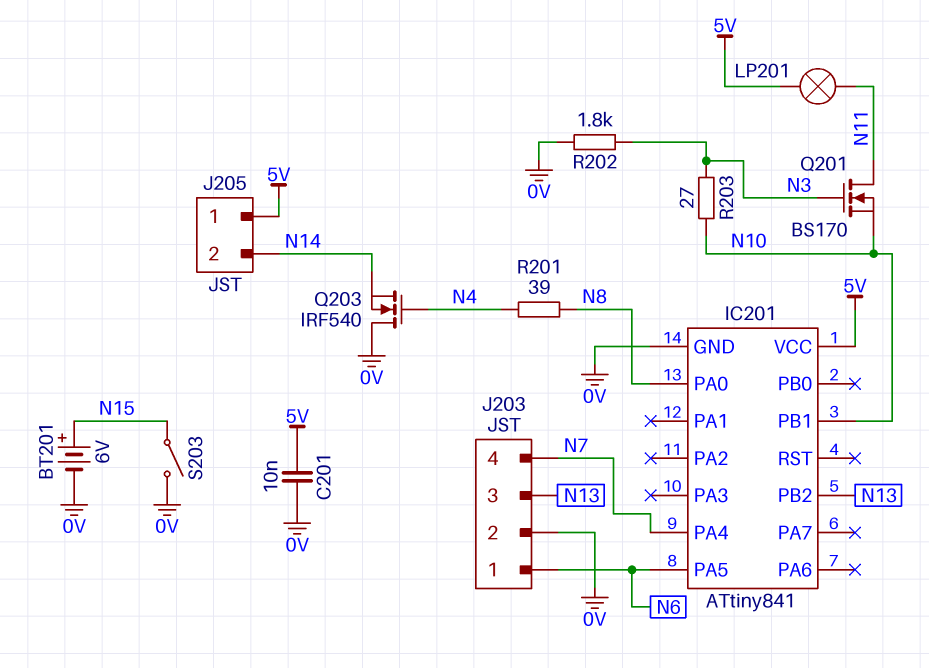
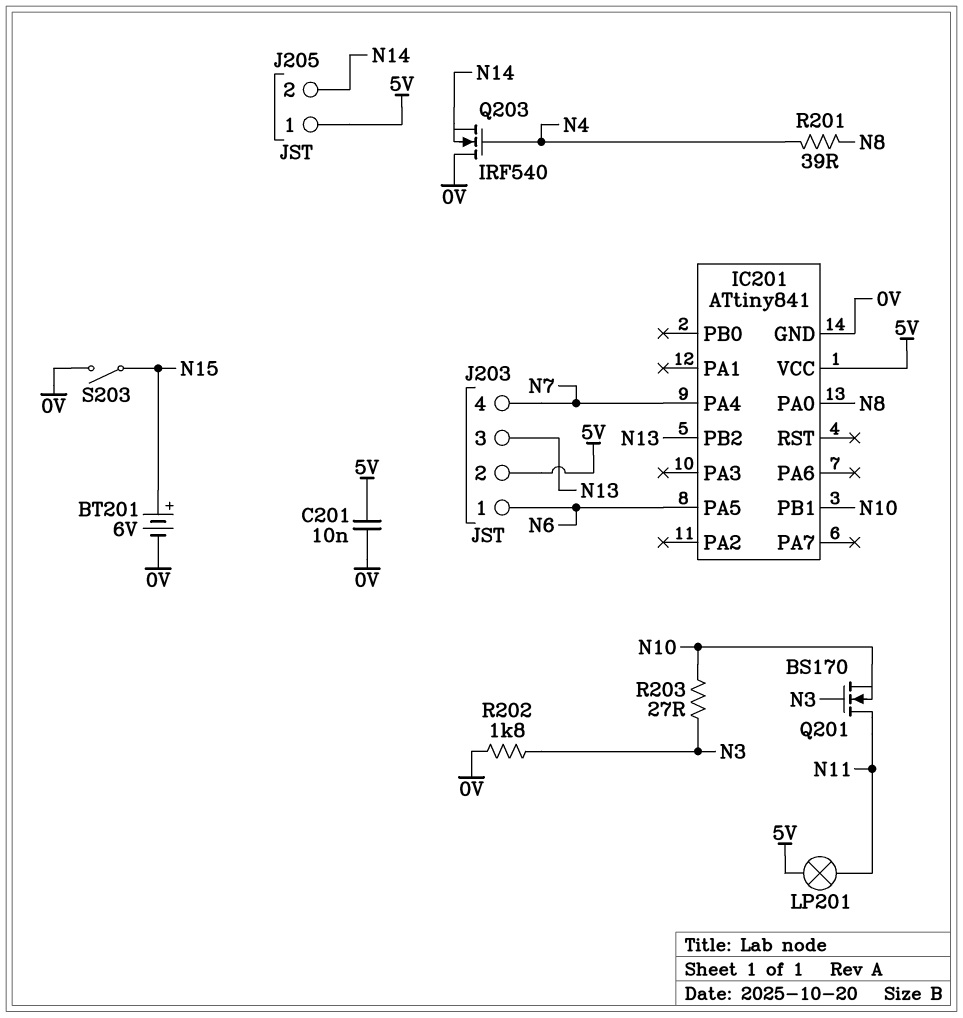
J203 pin 2: 0V -> 5V

